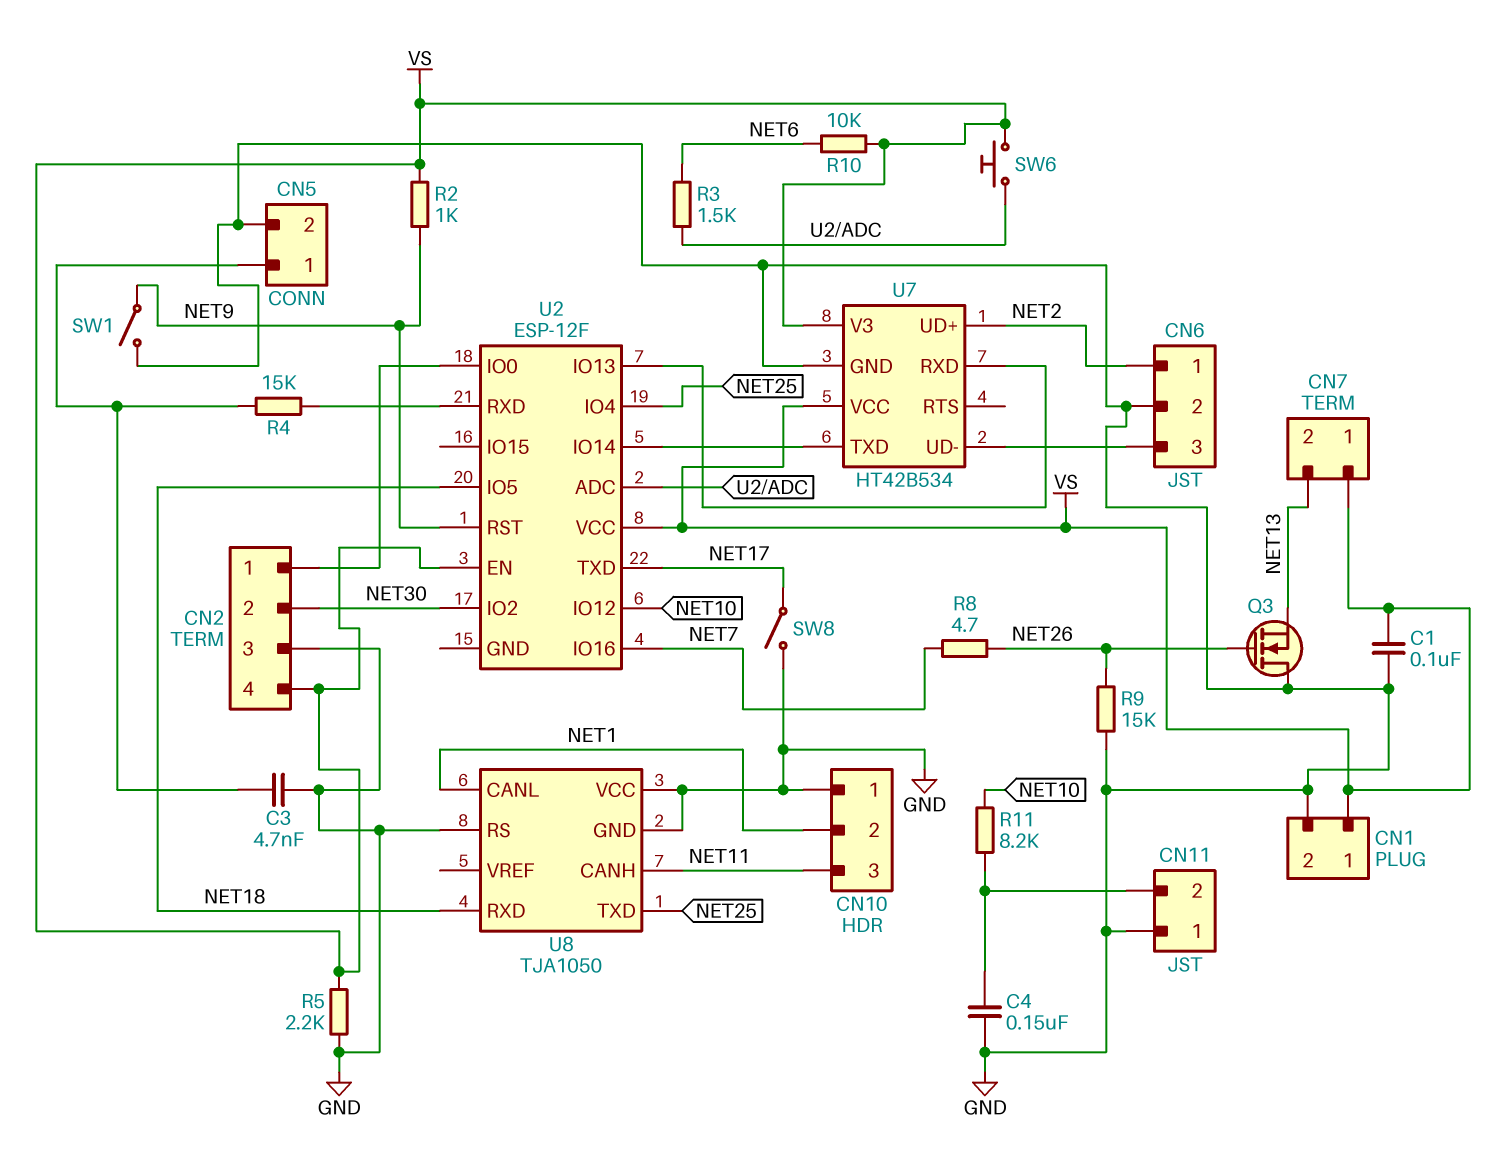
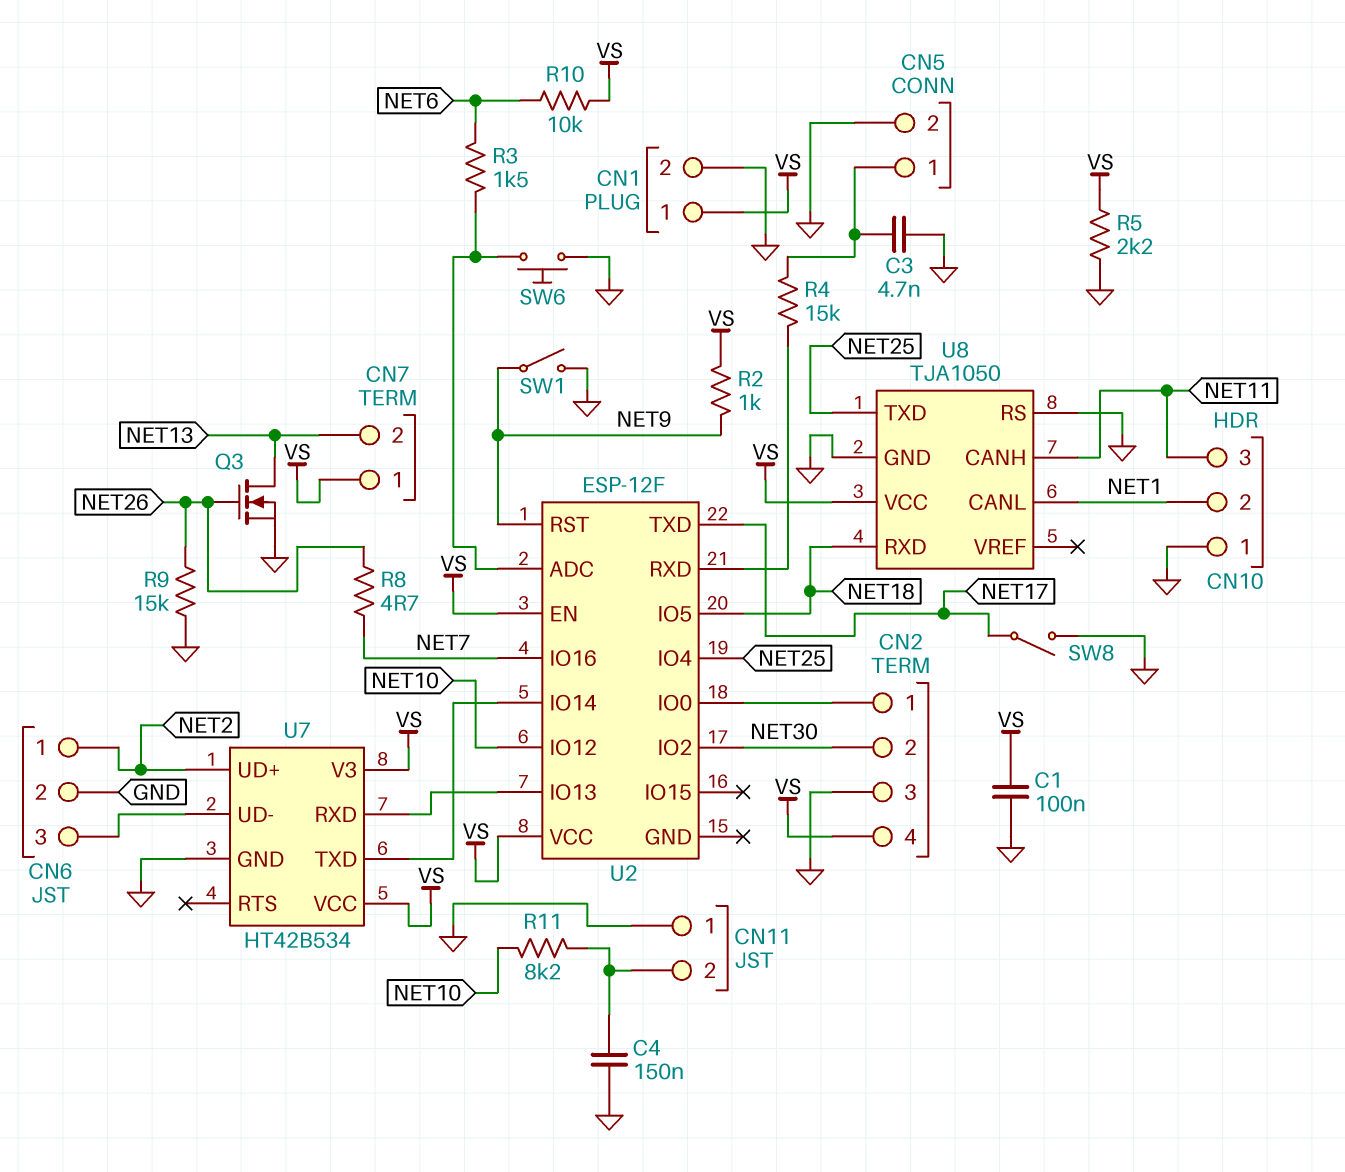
Q3: NMOS (G NET26, D GND, S NET13) -> NMOS (G NET26, D NET13, S GND)
SW6: button (U2/ADC, VS) -> button (GND, U2/ADC)
U8 pin VCC: GND -> VS

